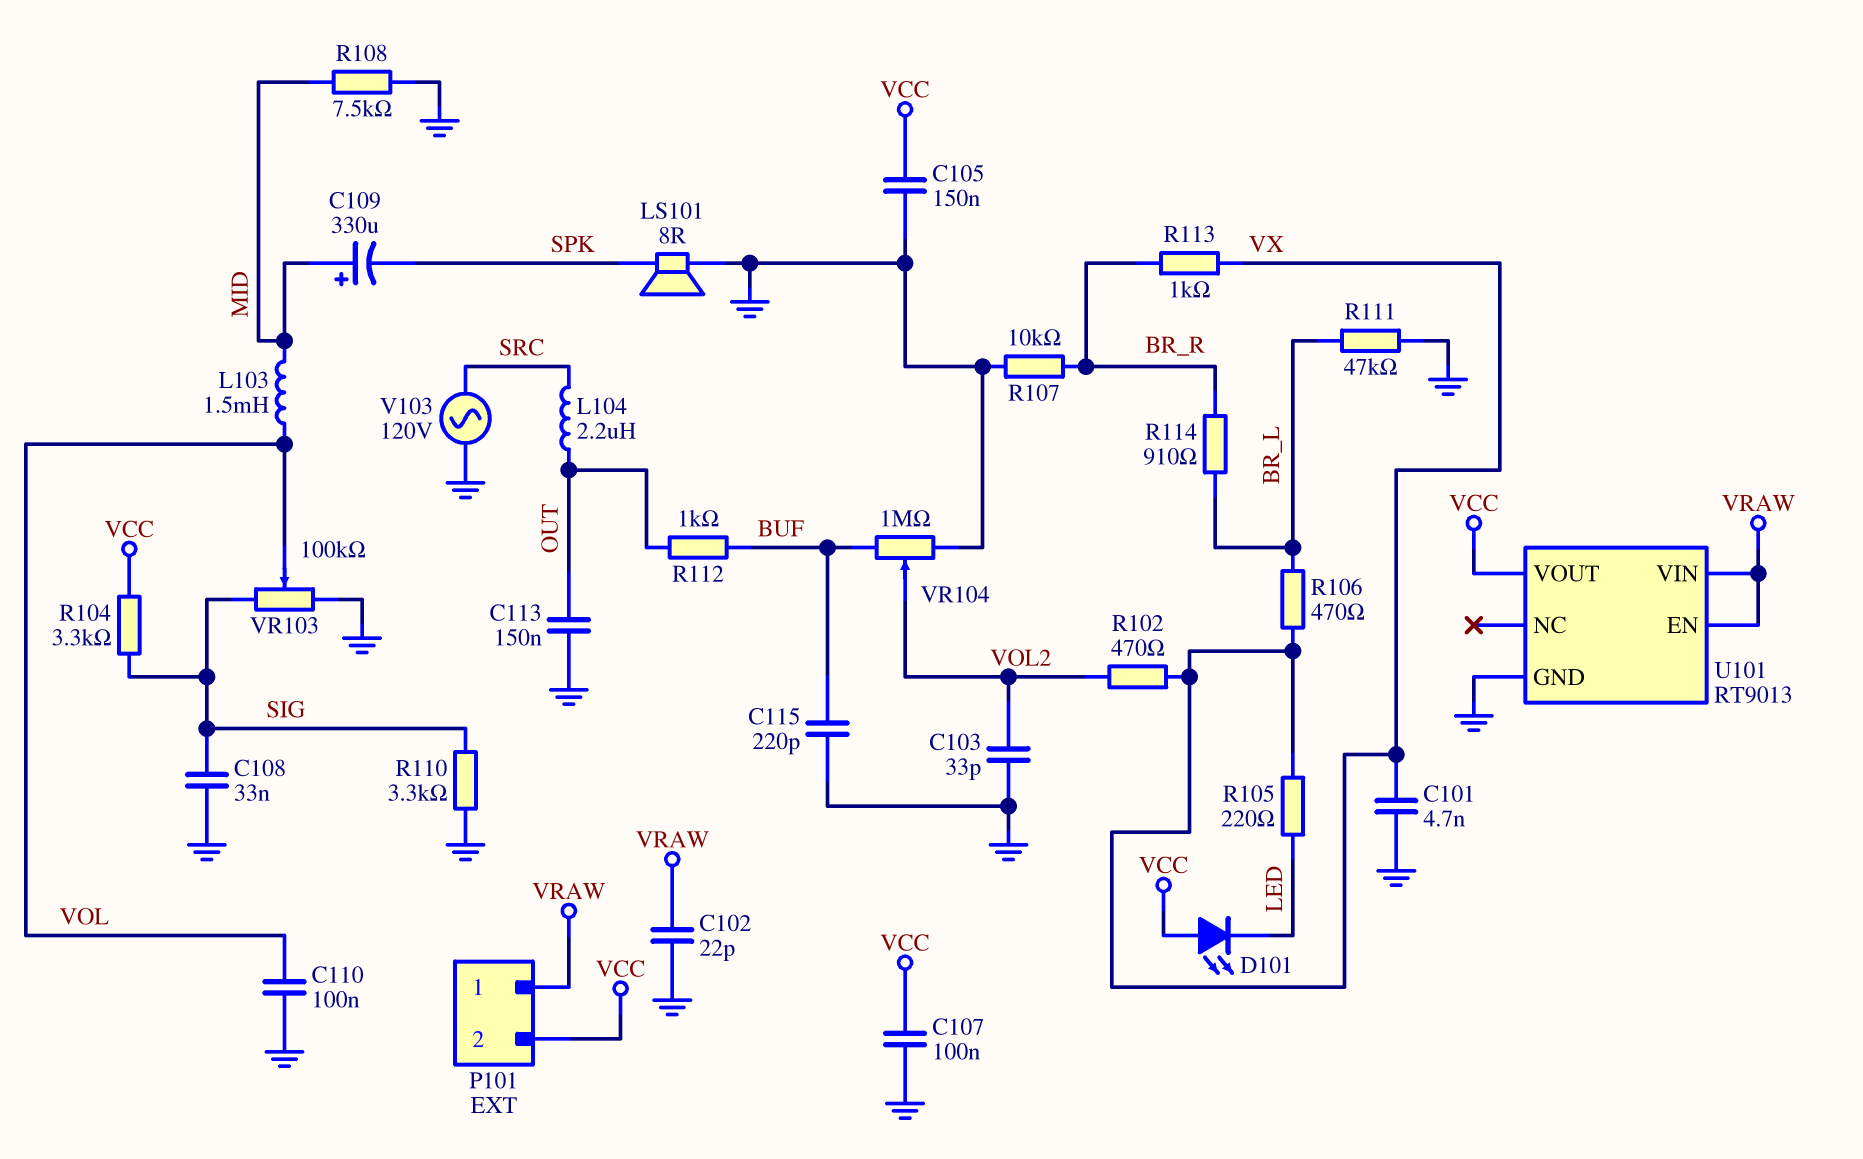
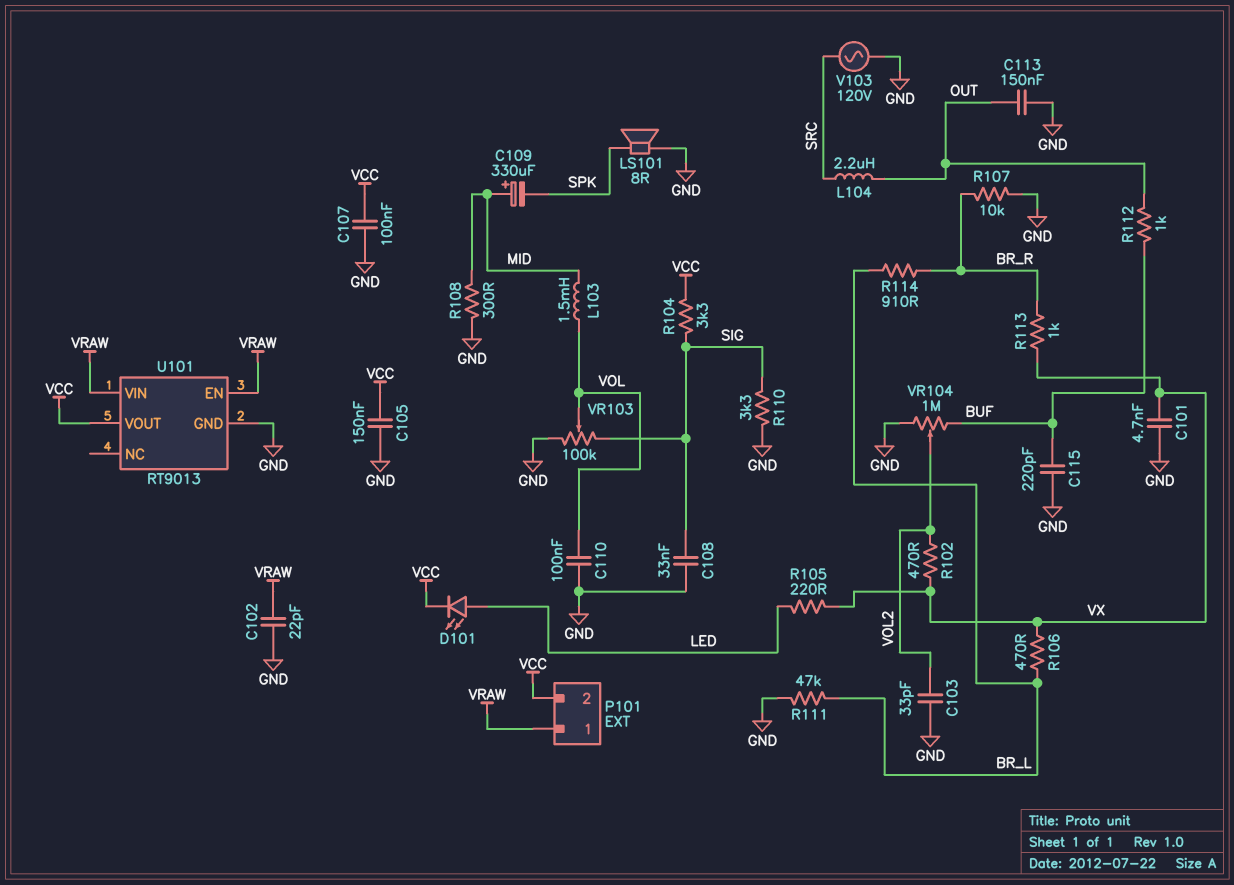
D101: LED (A VCC, K LED) -> LED (A LED, K VCC)
R108: 7.5k (GND, MID) -> 300 (GND, MID)

